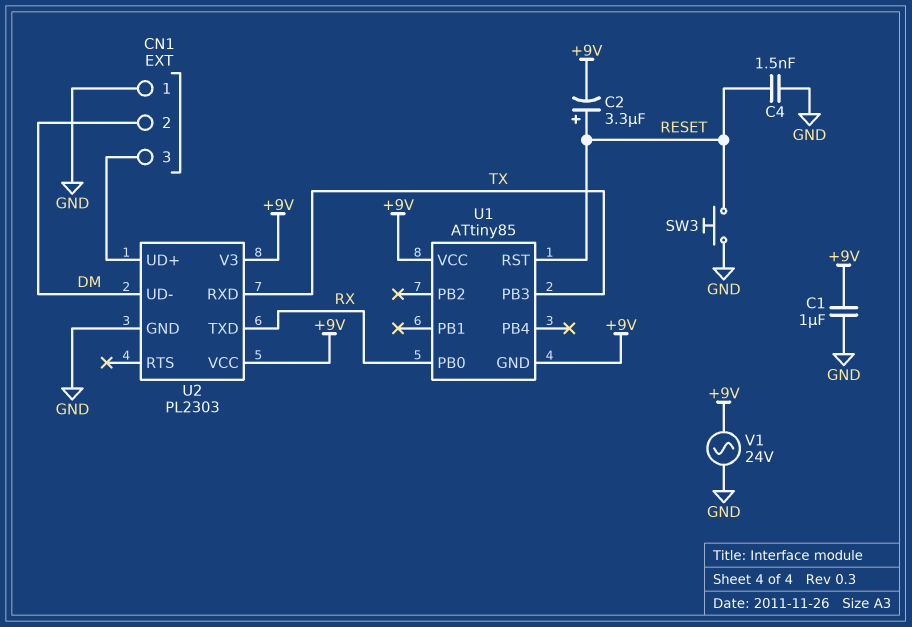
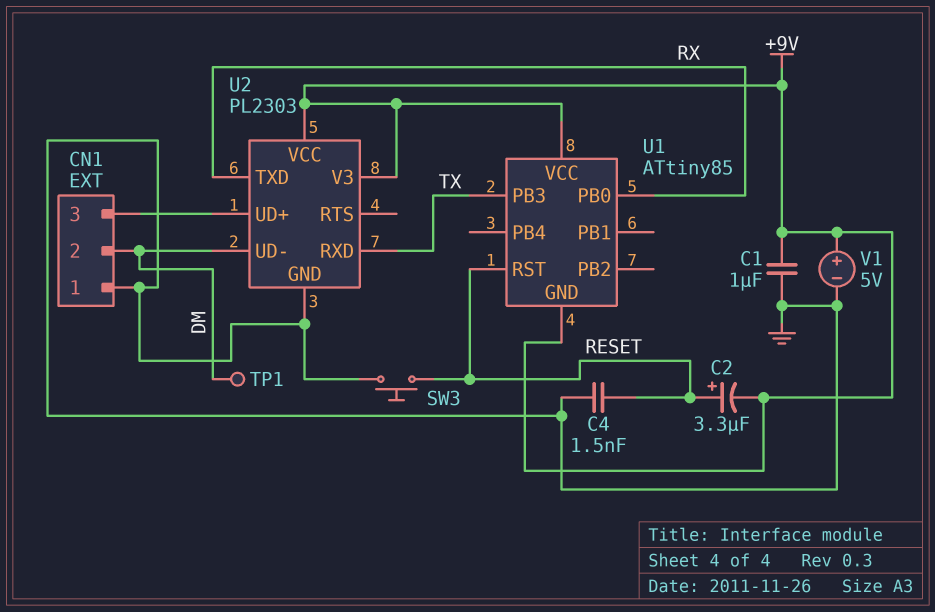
TP1: none -> test point (DM)
V1: AC 24V (+9V, GND) -> 5V (plus +9V, minus GND)

